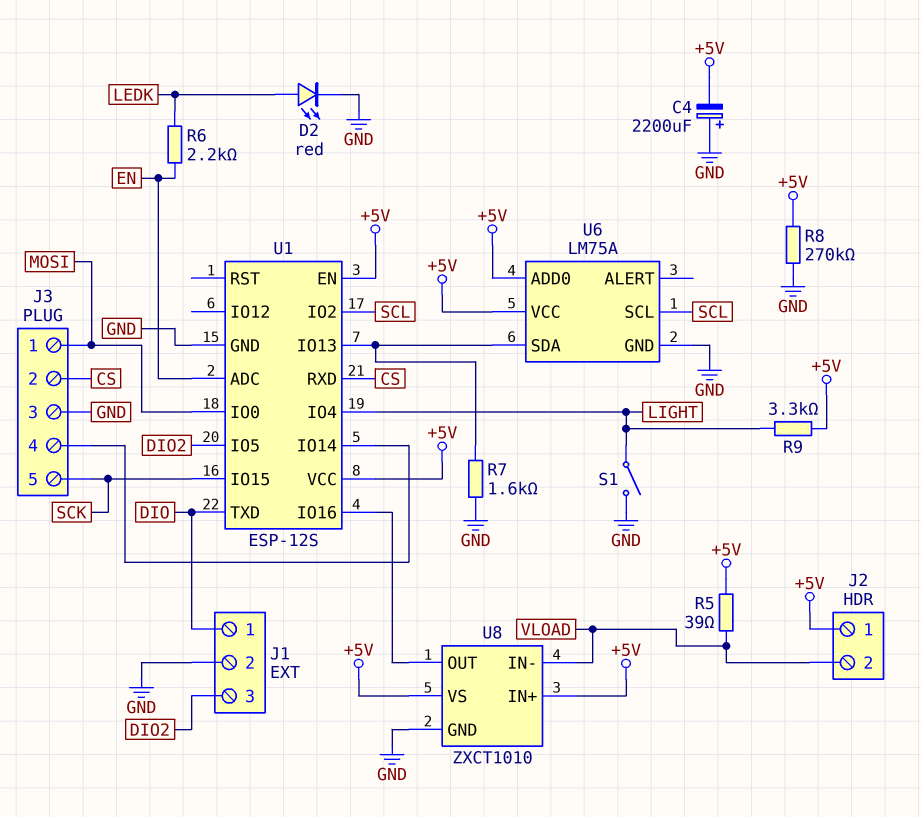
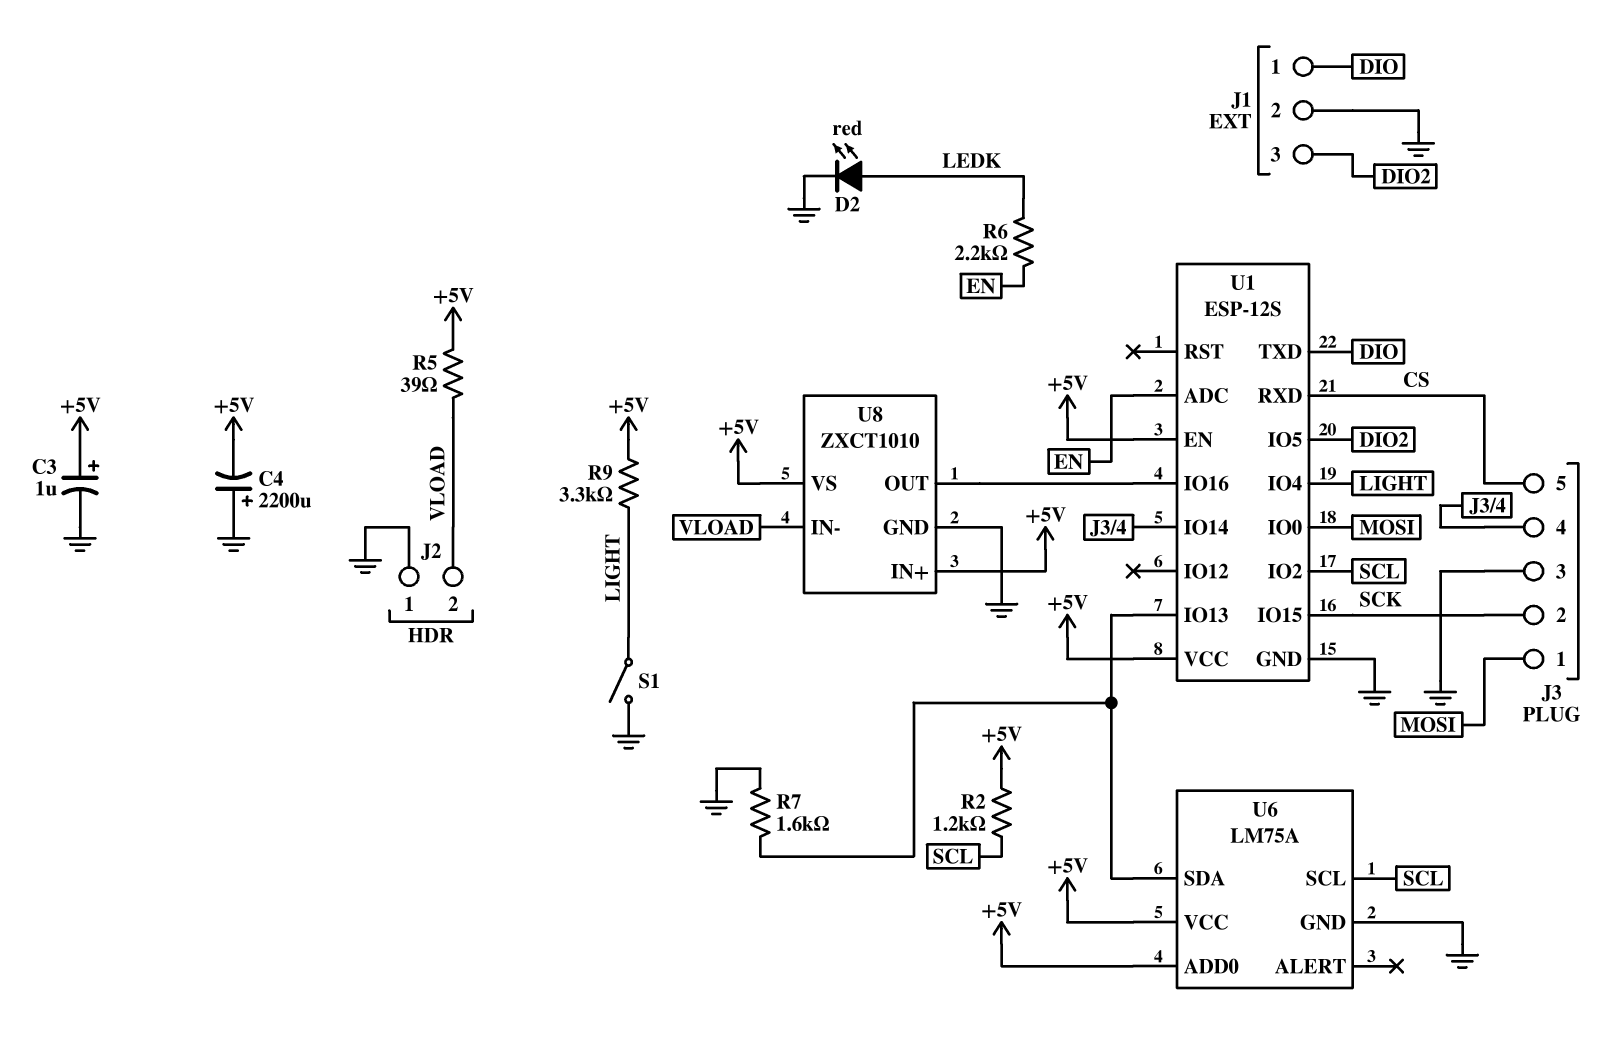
C3: none -> 1uF (plus +5V, minus GND)
J2 pin 1: +5V -> GND
J3 pin 2: CS -> SCK
J3 pin 5: SCK -> CS
R2: none -> 1.2k (+5V, SCL)
R8: 270k (+5V, GND) -> none

